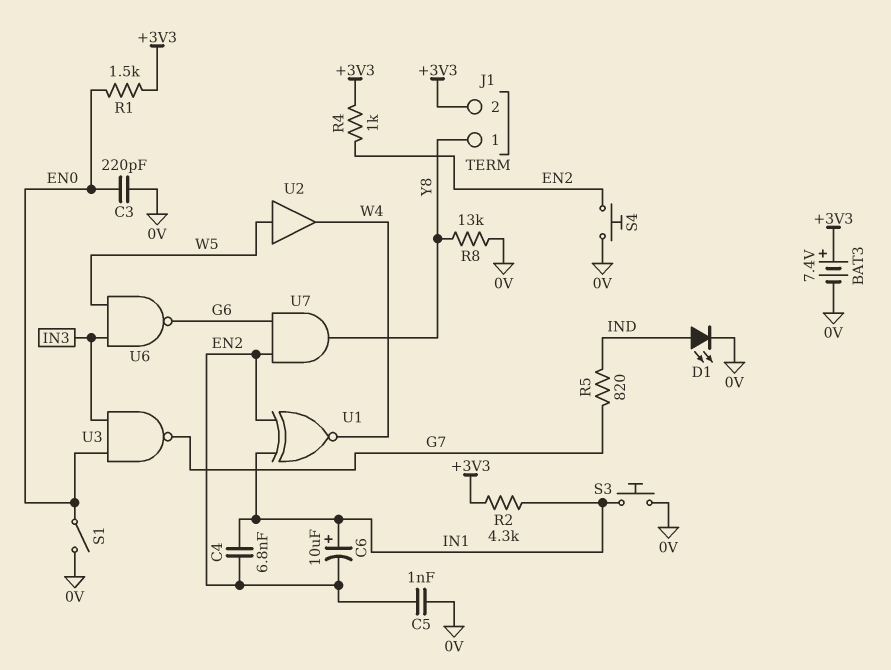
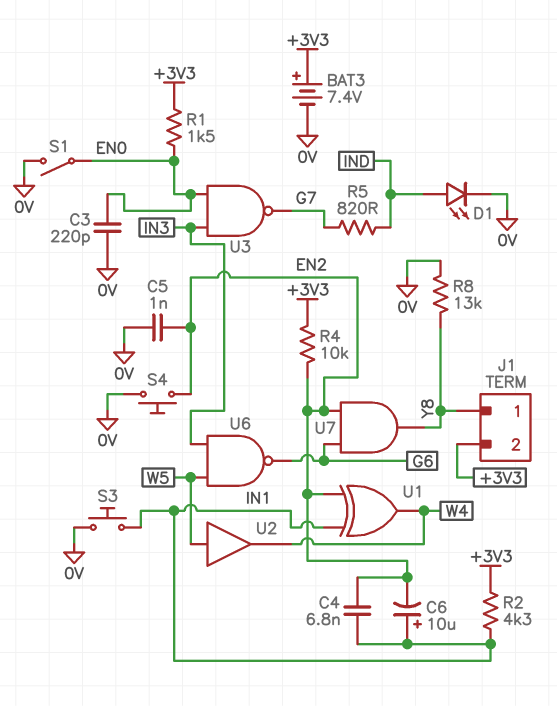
R4: 1k (+3V3, EN2) -> 10k (+3V3, EN2)
U1: XNOR (in EN2, in IN1, out W4) -> XOR (in EN2, in IN1, out W4)

